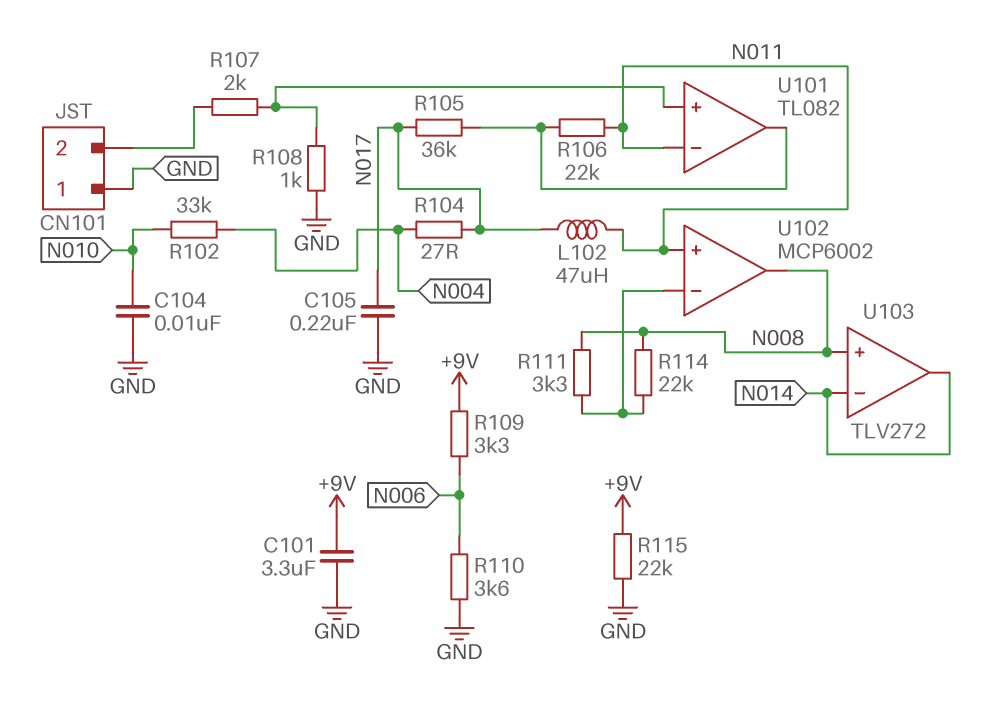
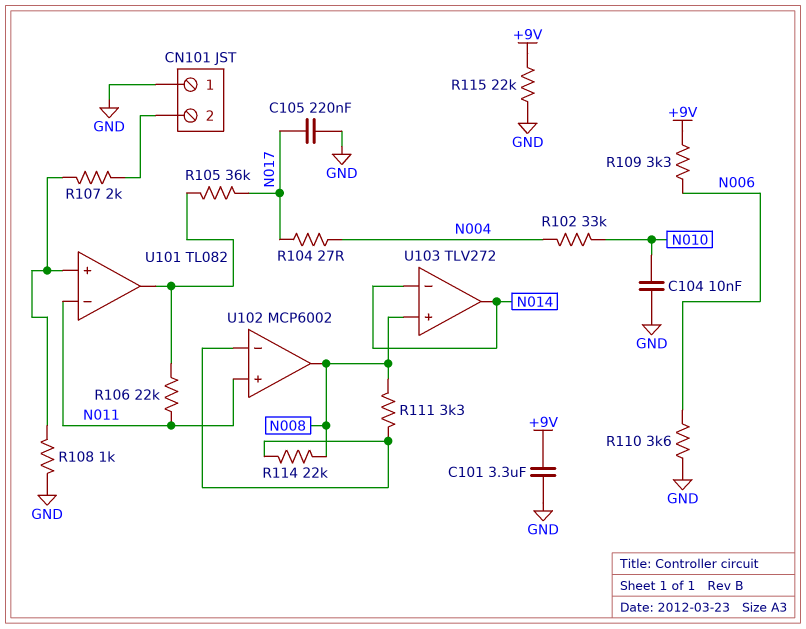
L102: 47uH (N011, N017) -> none

